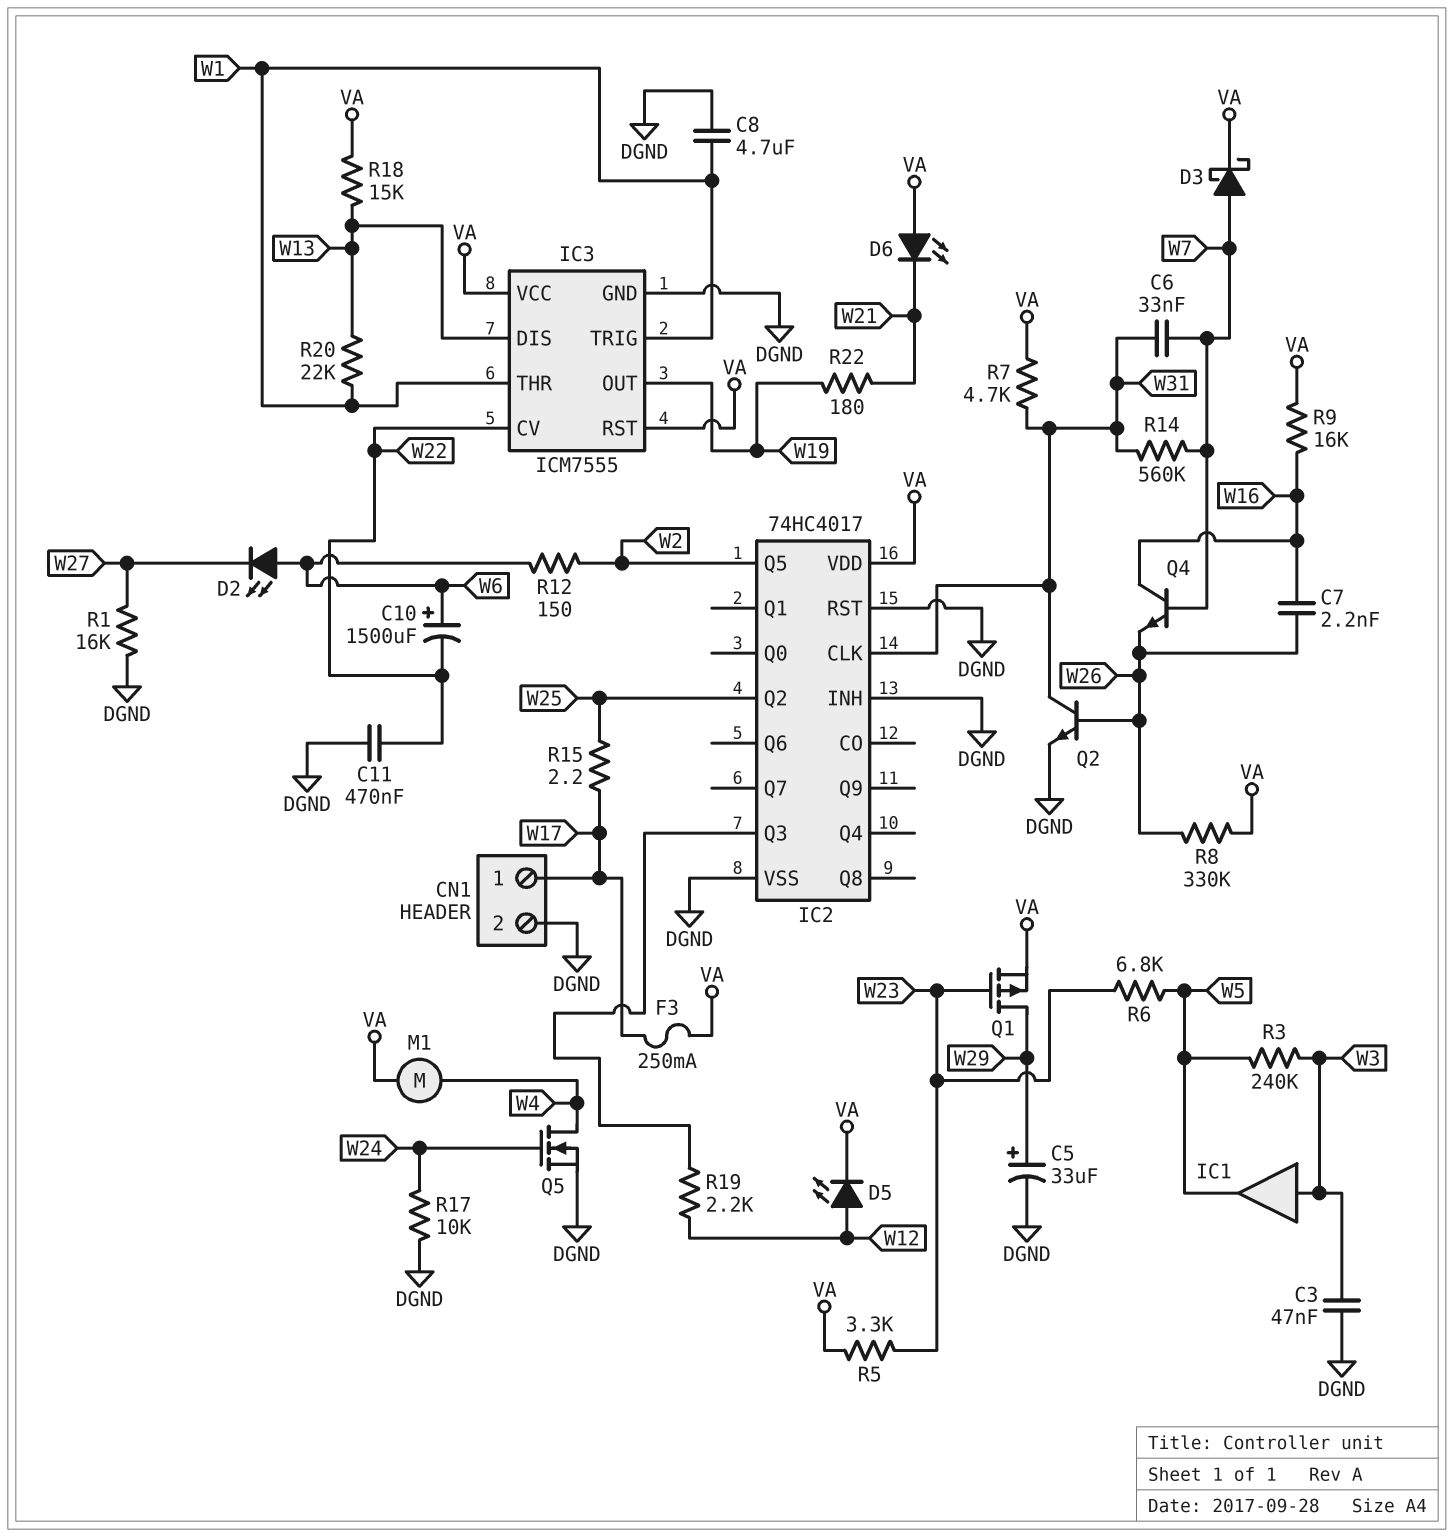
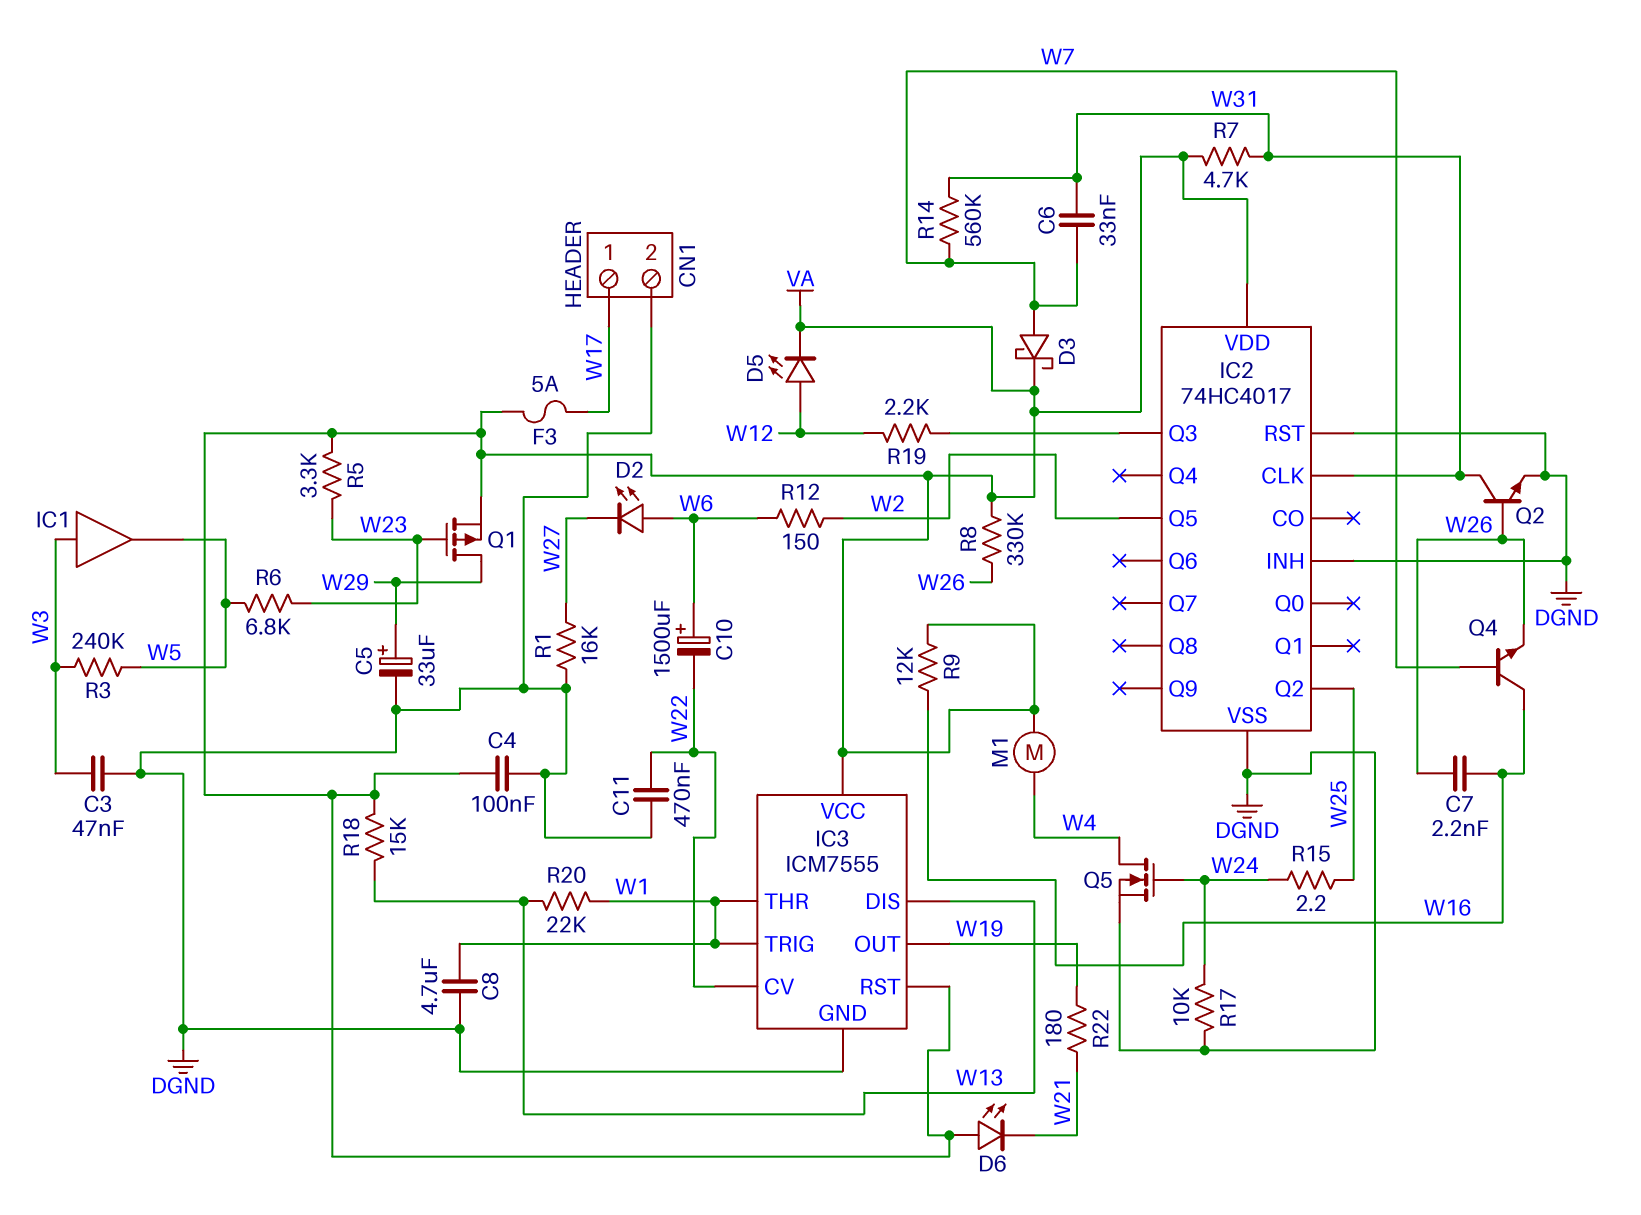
C4: none -> 100nF (DGND, VA)
F3: 250mA (VA, W17) -> 5A (VA, W17)
R9: 16k (VA, W16) -> 12k (VA, W16)
R15: 2.2 (W17, W25) -> 2.2 (W24, W25)

